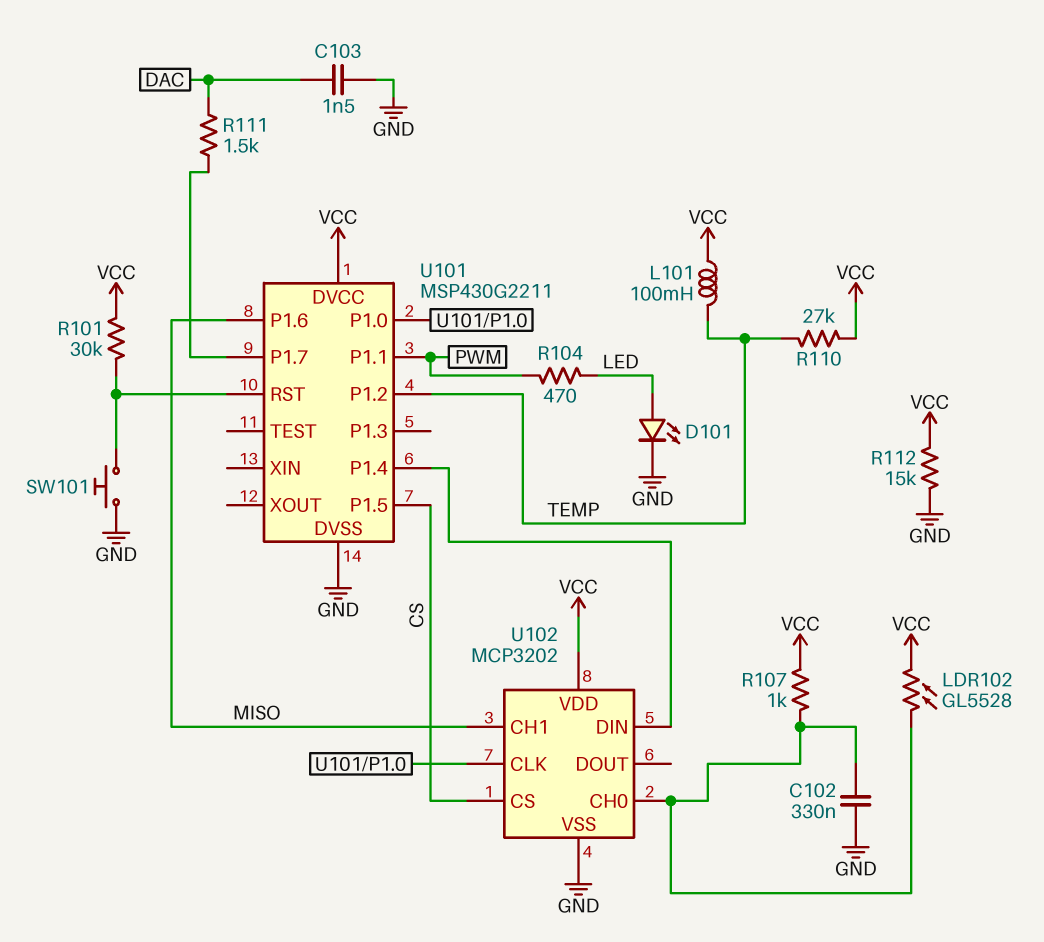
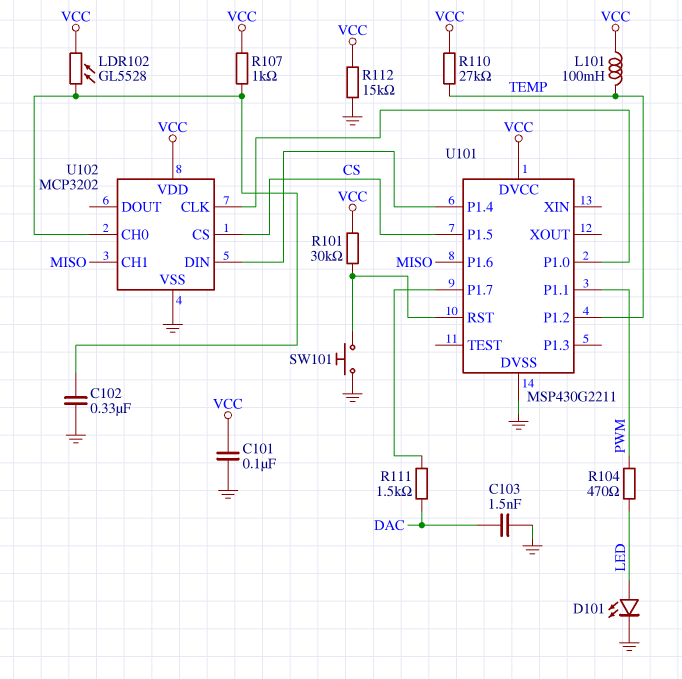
C101: none -> 100nF (GND, VCC)

